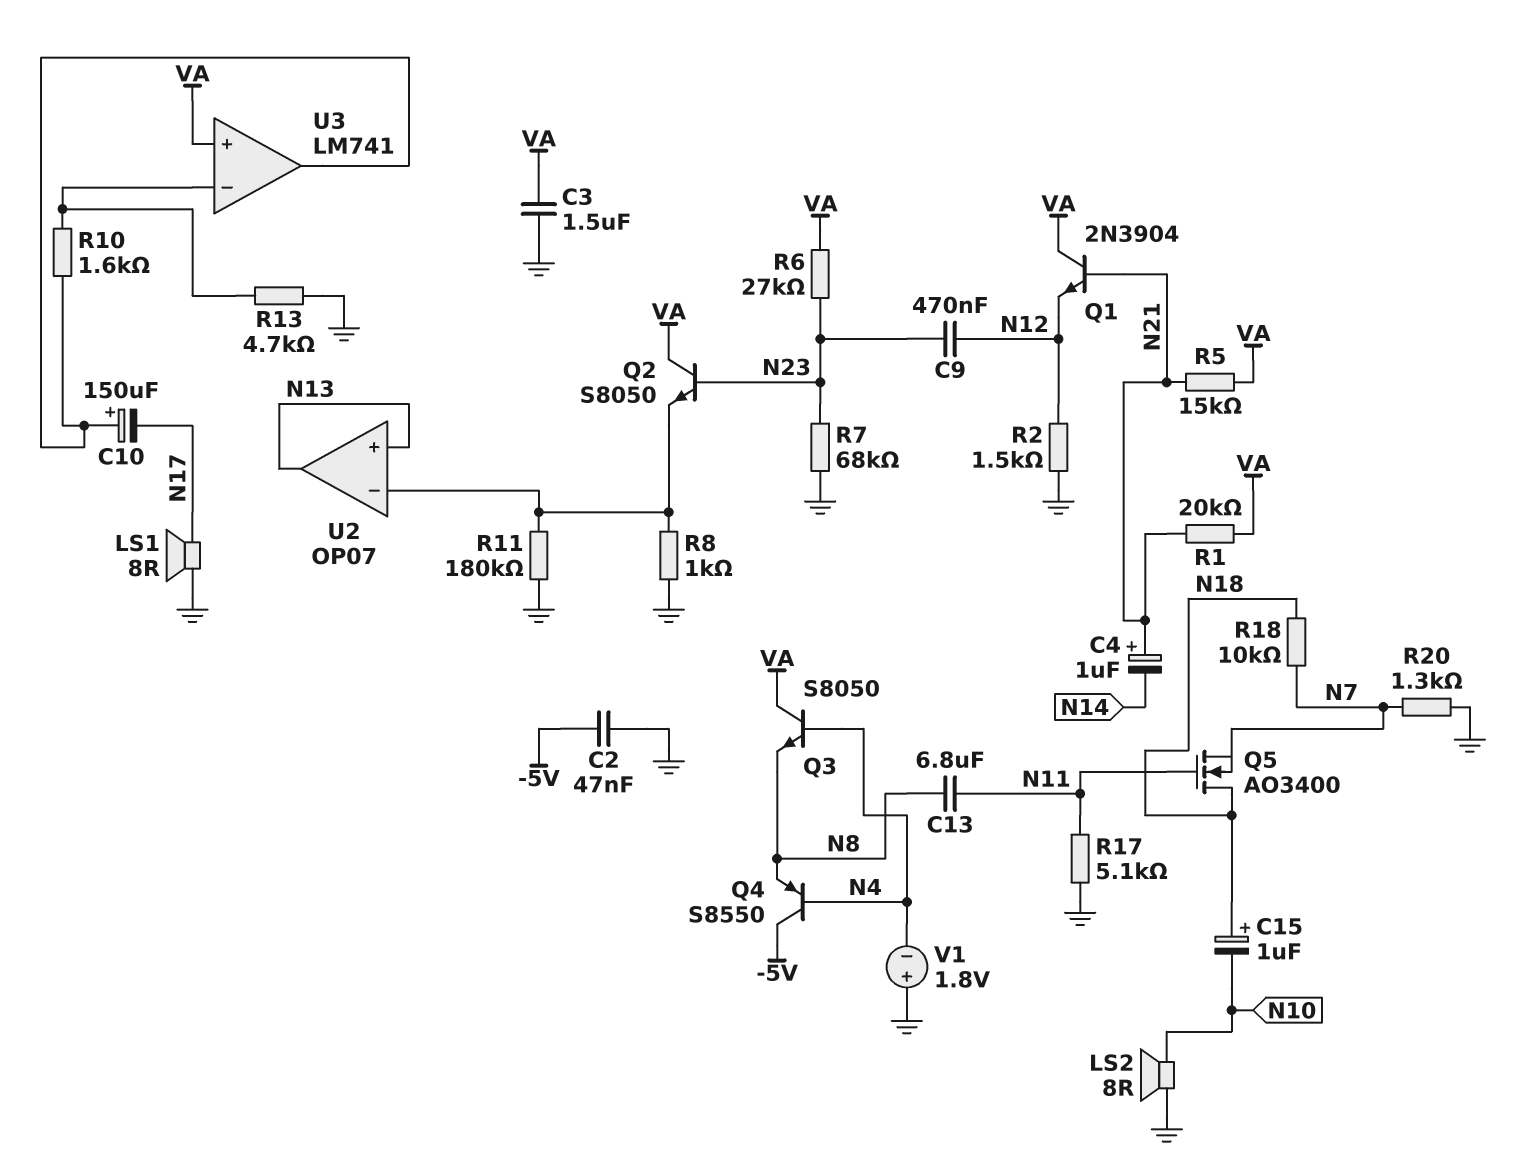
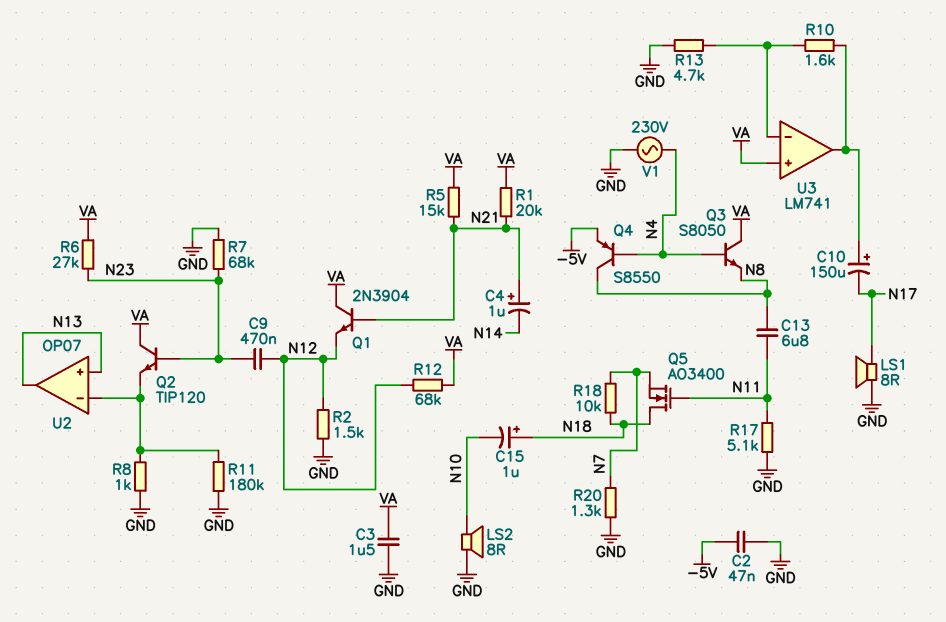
Q2: NPN S8050 (B N23, C VA, E U2/in-) -> NPN TIP120 (B N23, C VA, E U2/in-)
Q4: PNP S8550 (B N4, C -5V, E N8) -> PNP S8550 (B N4, C N8, E -5V)
R12: none -> 68k (N12, VA)
V1: 1.8V (plus GND, minus N4) -> AC 230V (GND, N4)

